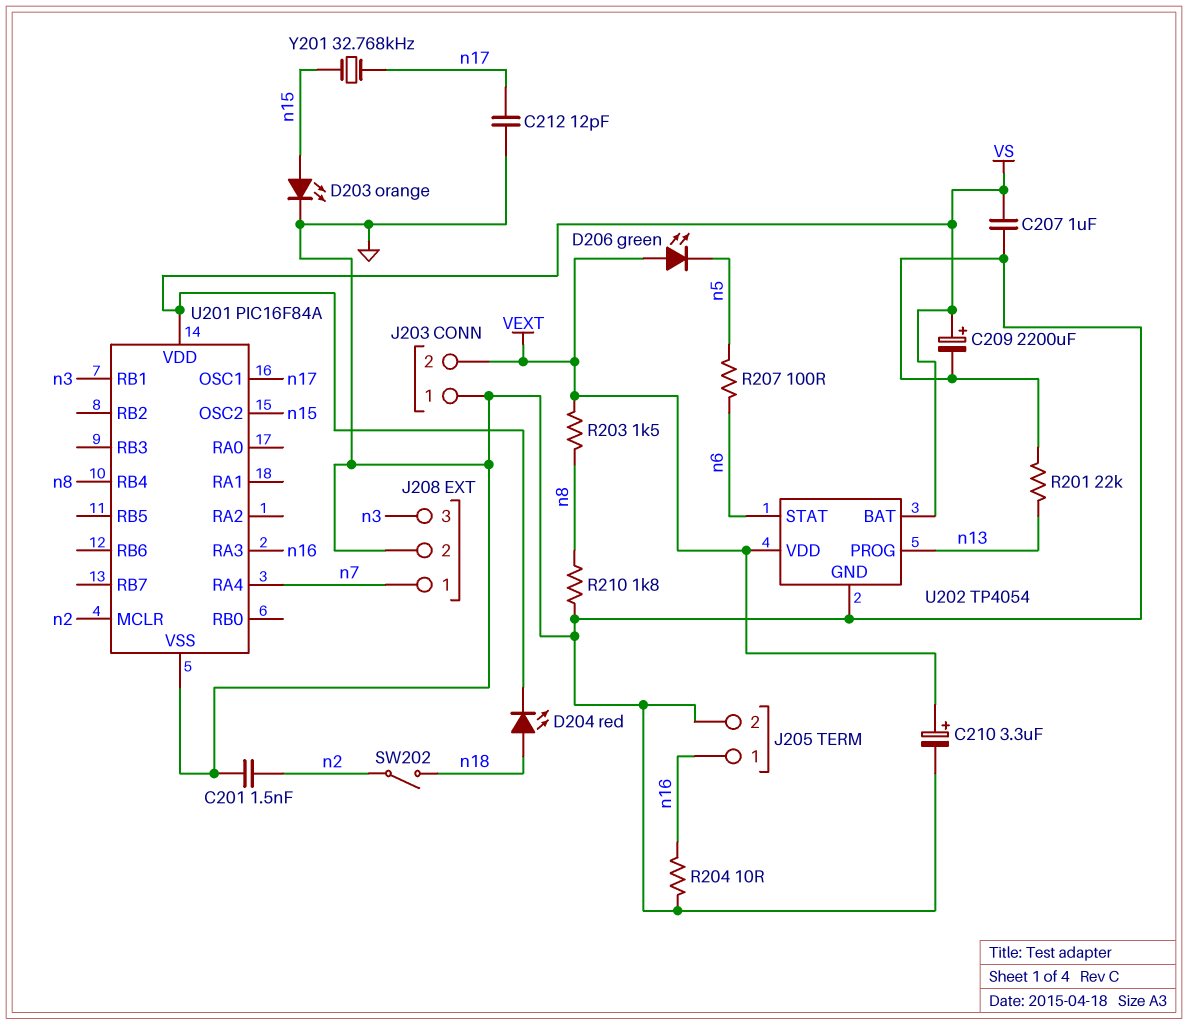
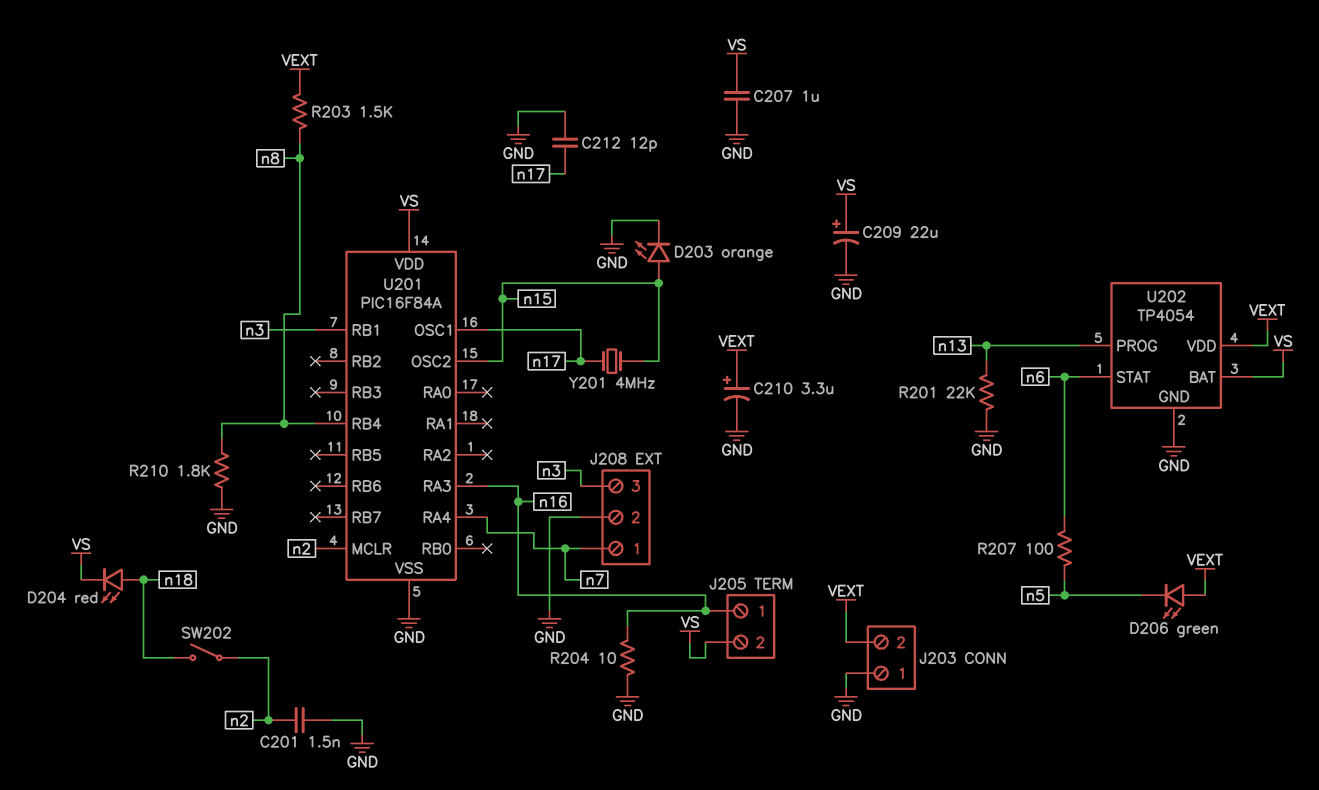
C209: 2200uF (plus VS, minus GND) -> 22uF (plus VS, minus GND)
J205 pin 2: GND -> VS
Y201: 32.768kHz (n15, n17) -> 4MHz (n15, n17)

